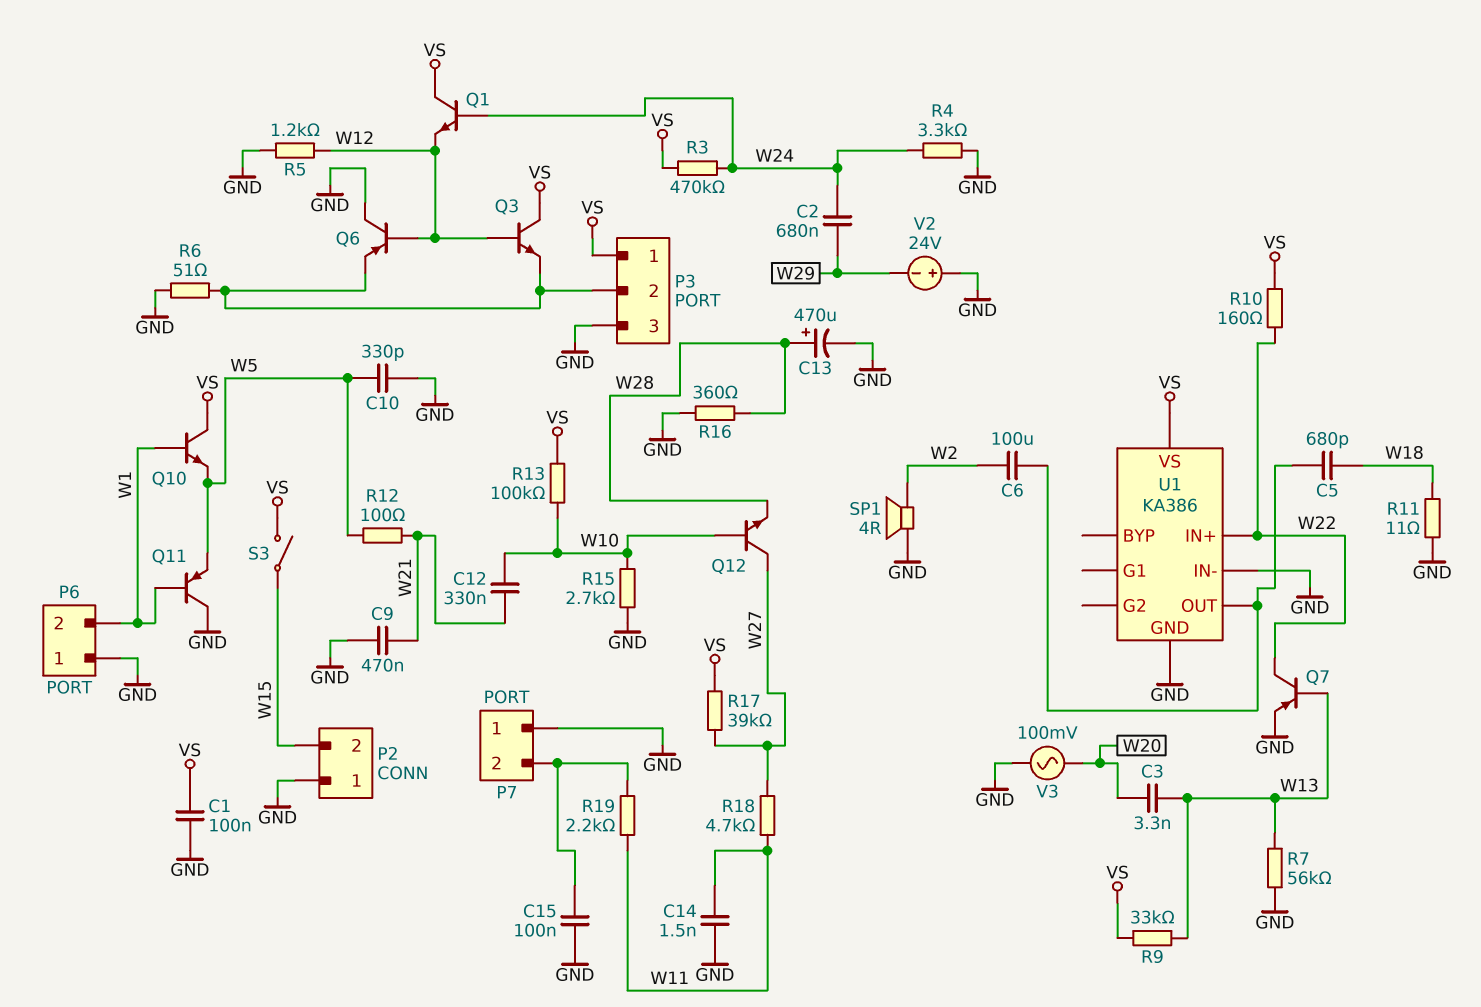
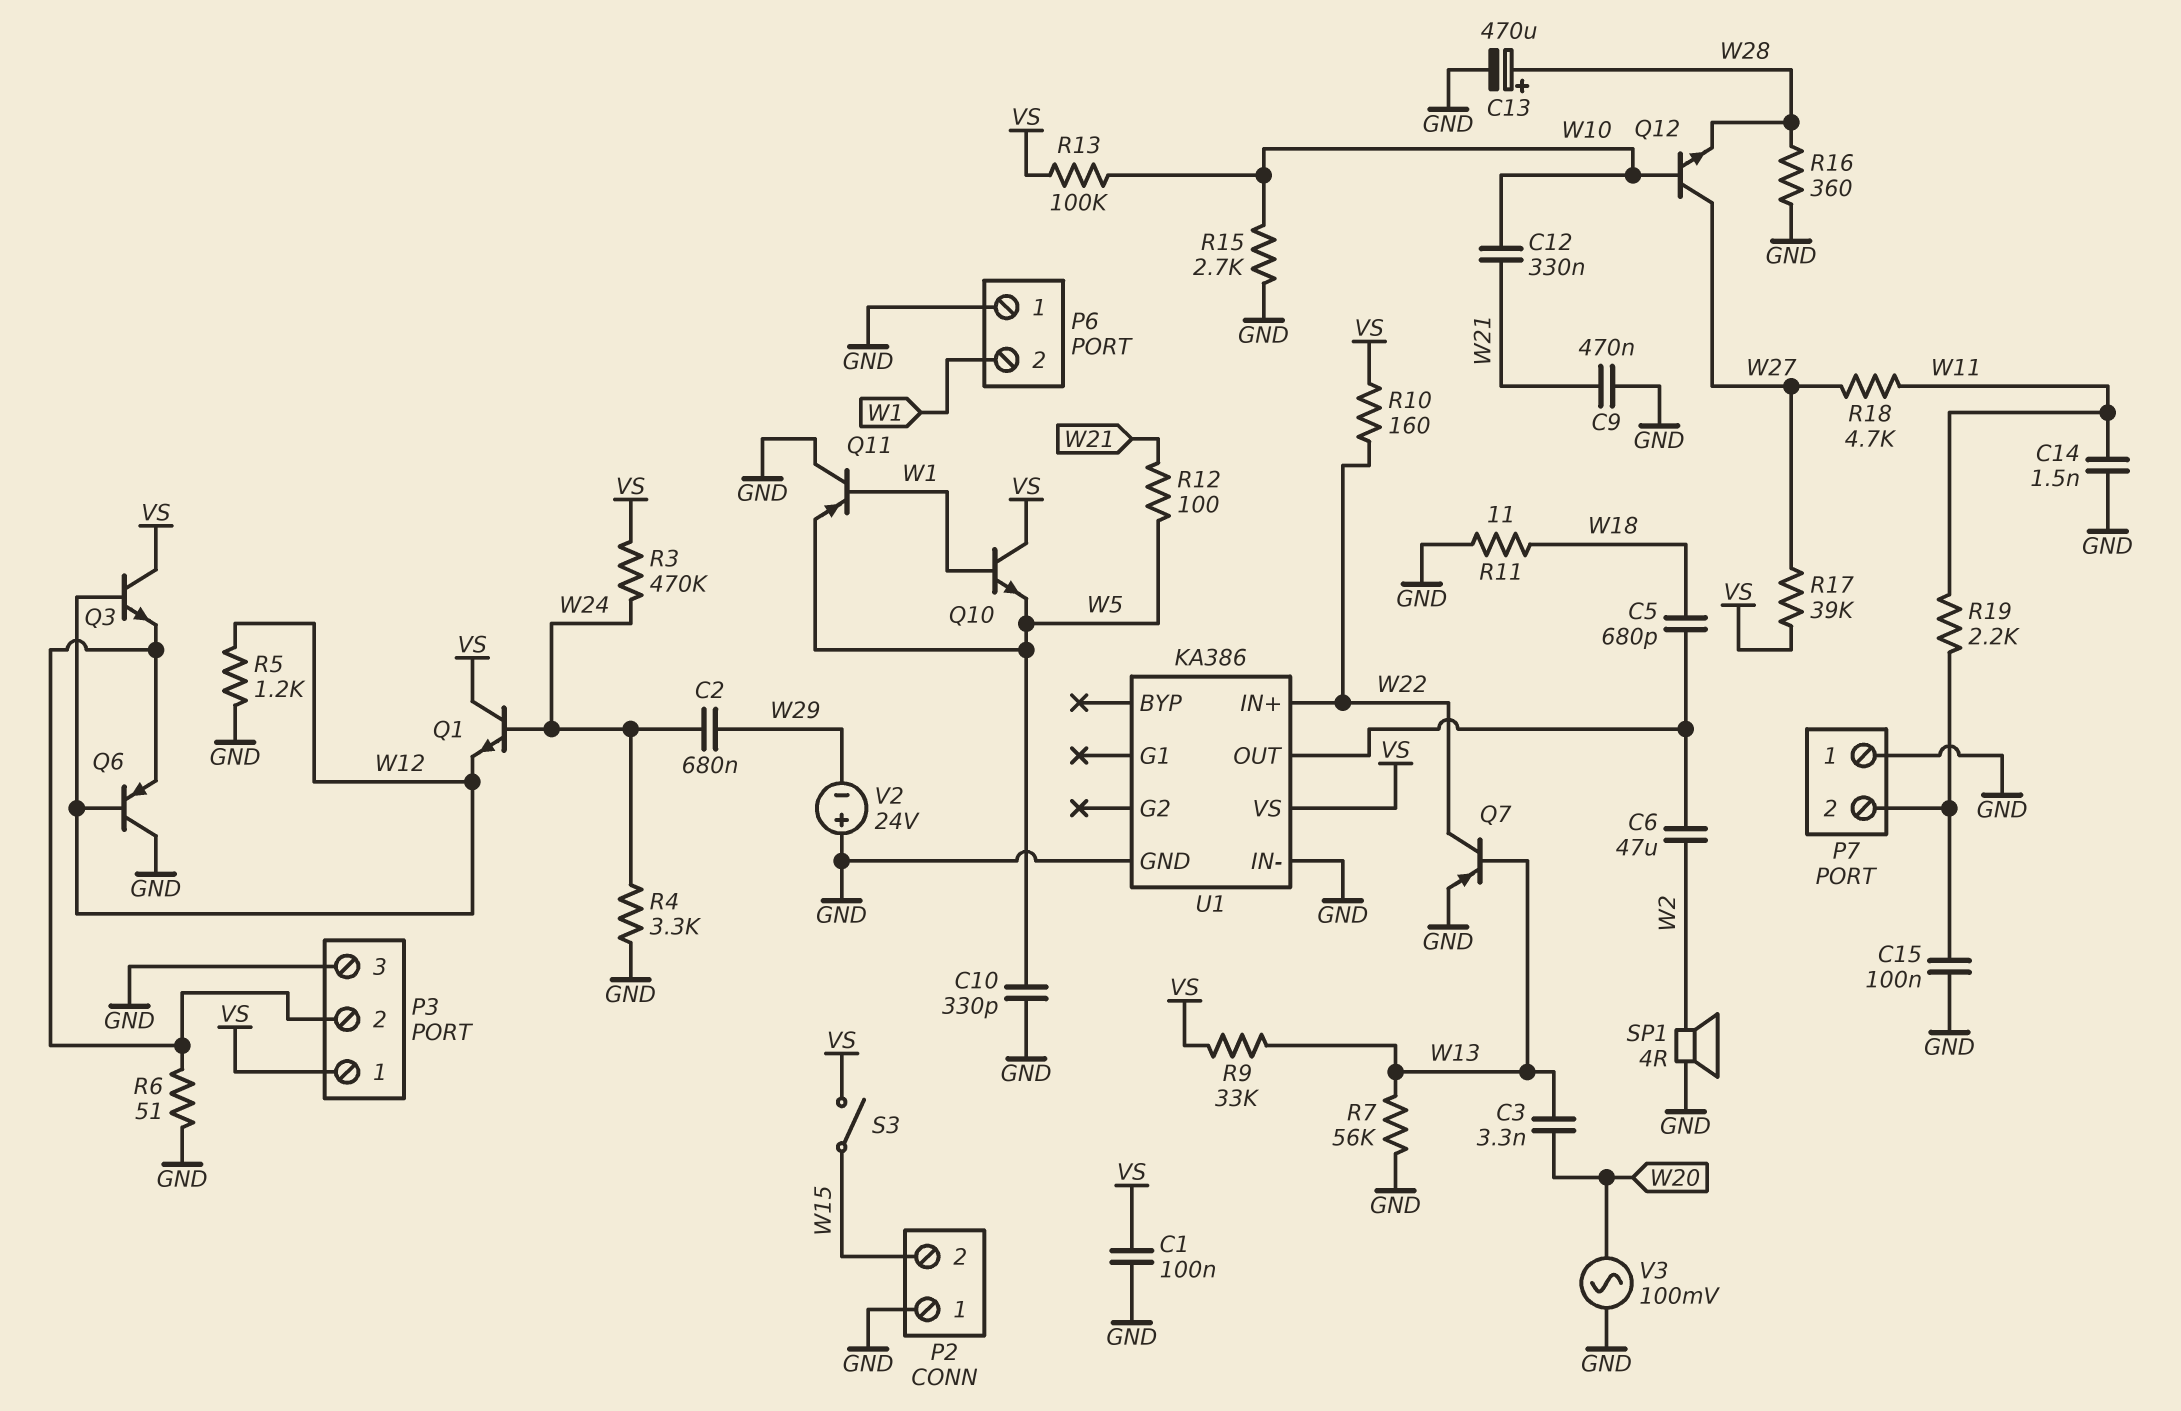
C6: 100uF (U1/OUT, W2) -> 47uF (U1/OUT, W2)

